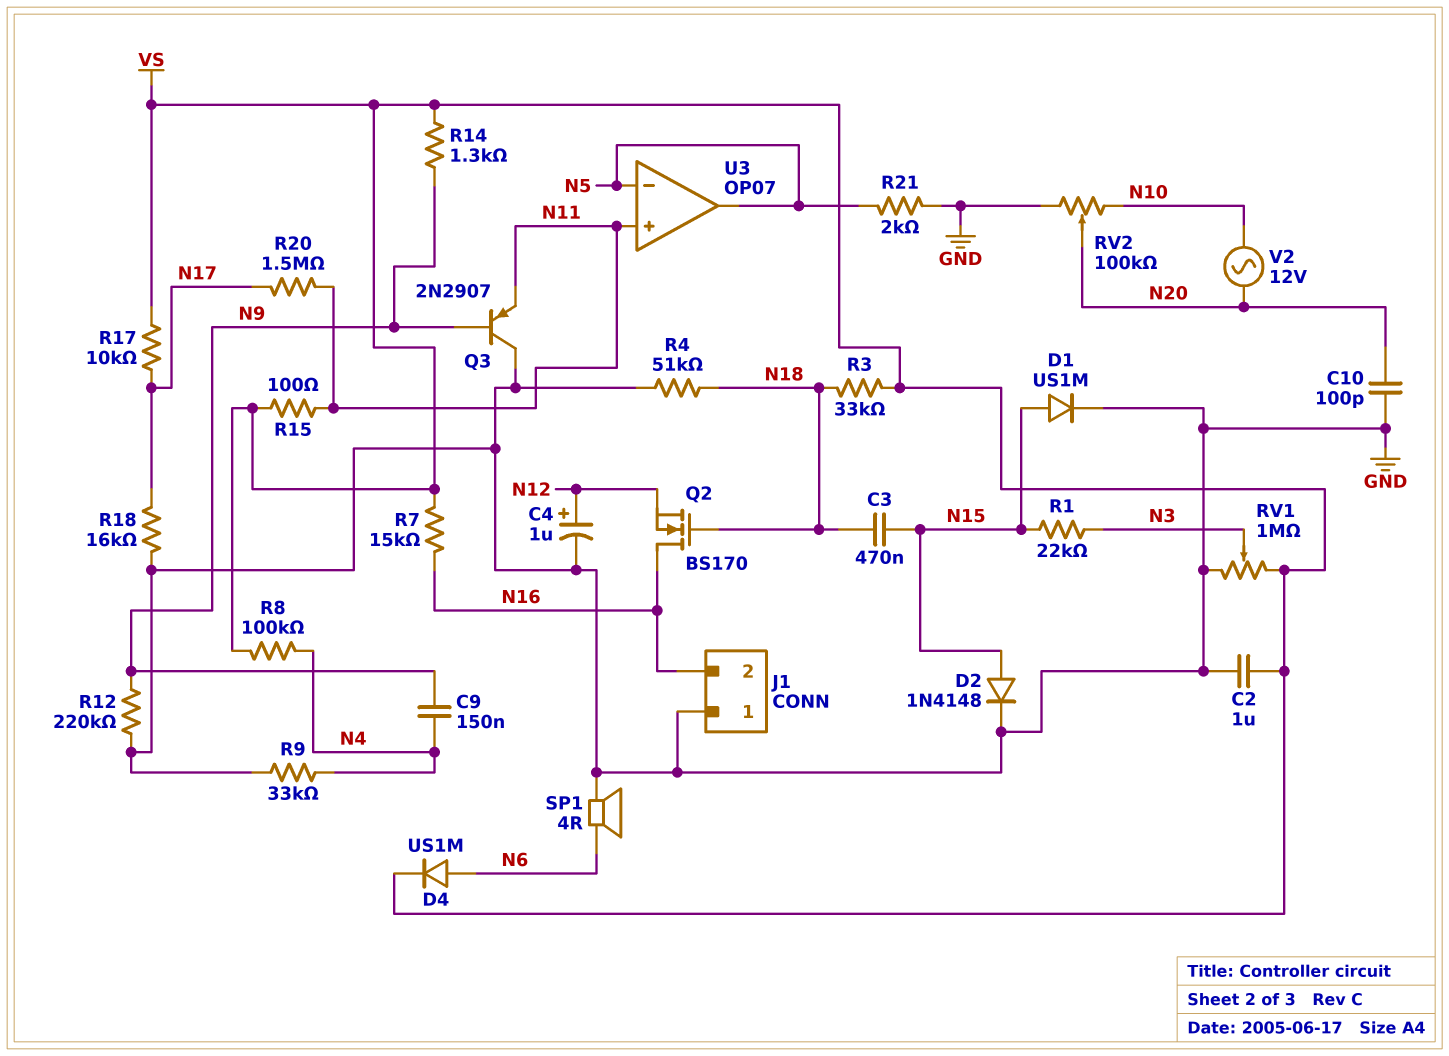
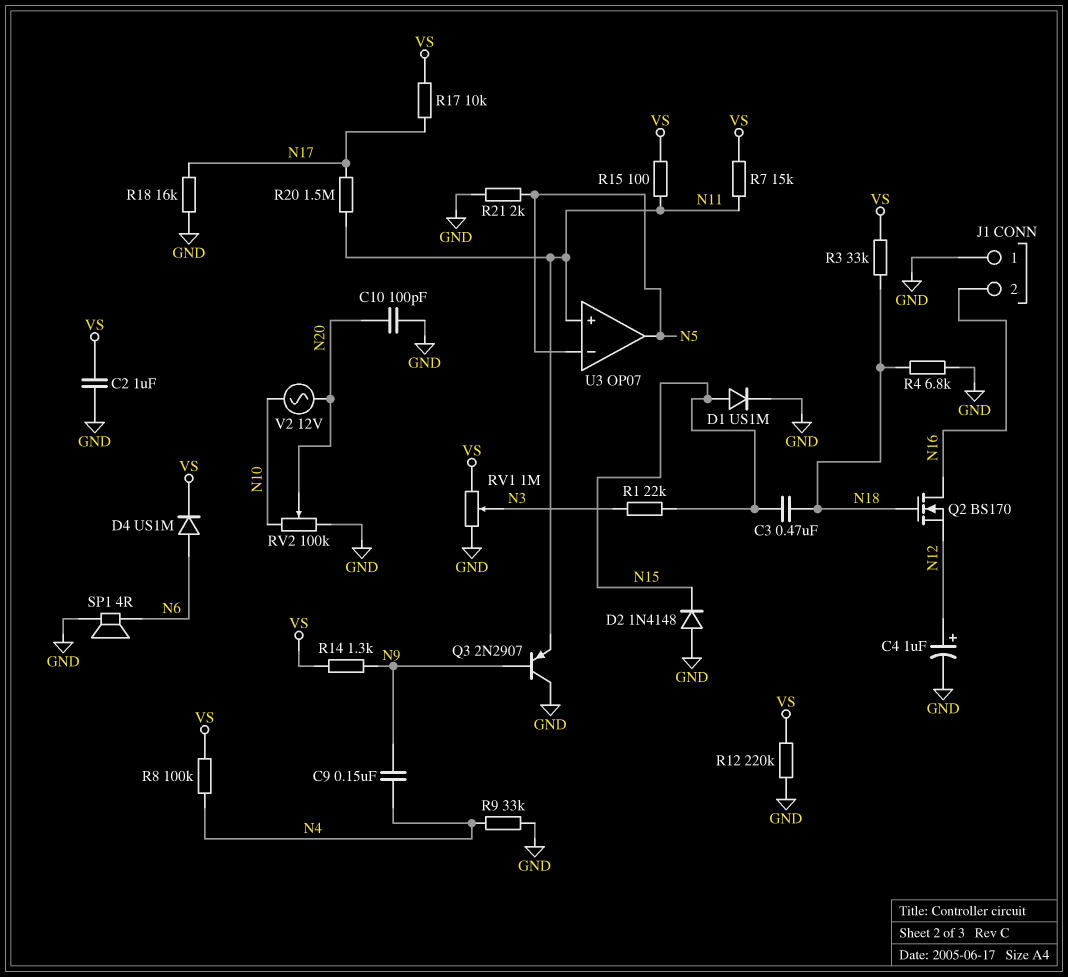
D2: diode 1N4148 (A N15, K GND) -> diode 1N4148 (A GND, K N15)
R4: 51k (GND, N18) -> 6.8k (GND, N18)
R7: 15k (N16, VS) -> 15k (N11, VS)
R12: 220k (GND, N9) -> 220k (GND, VS)

